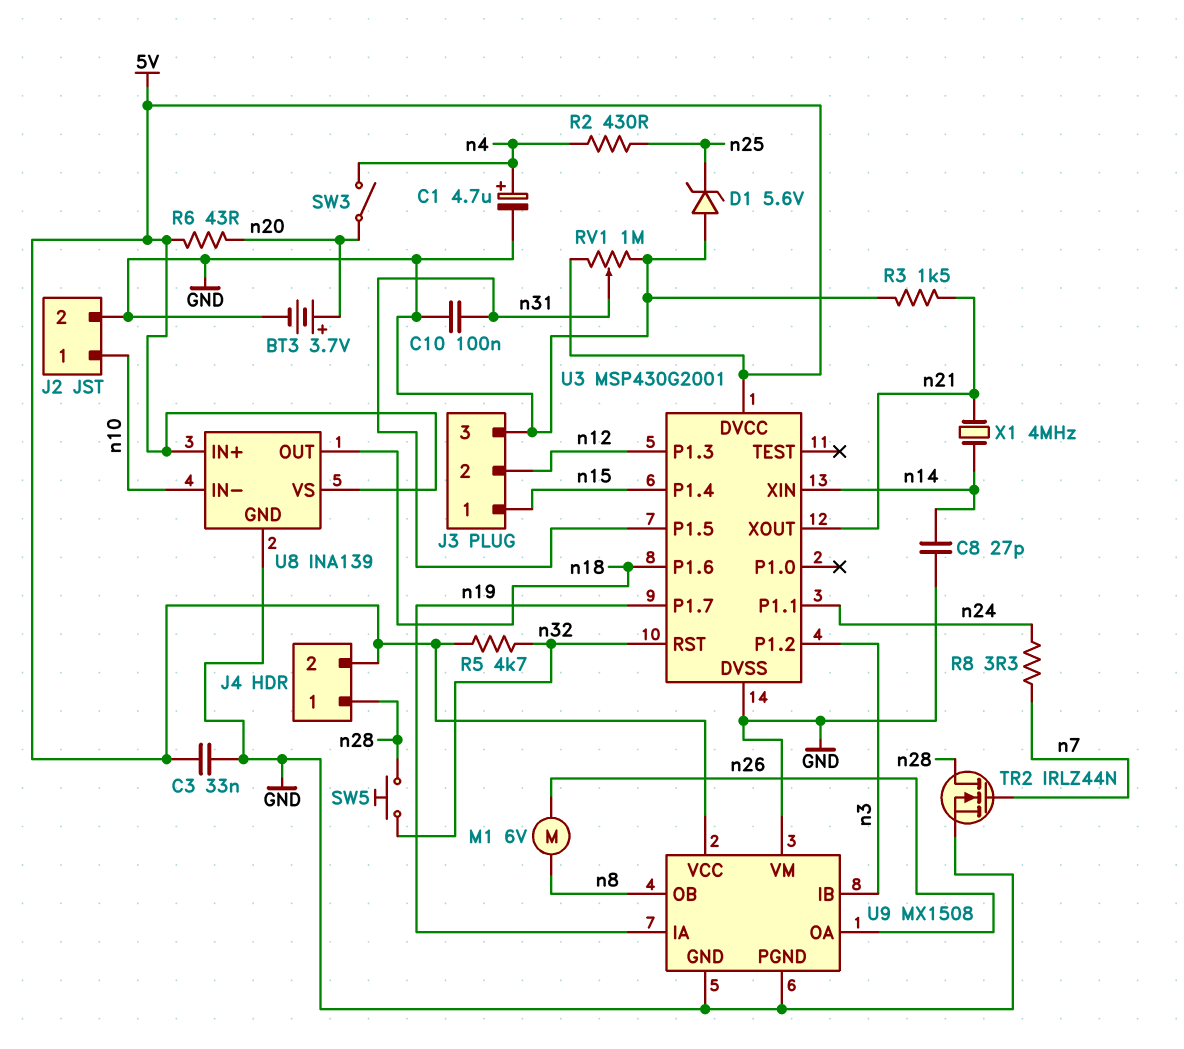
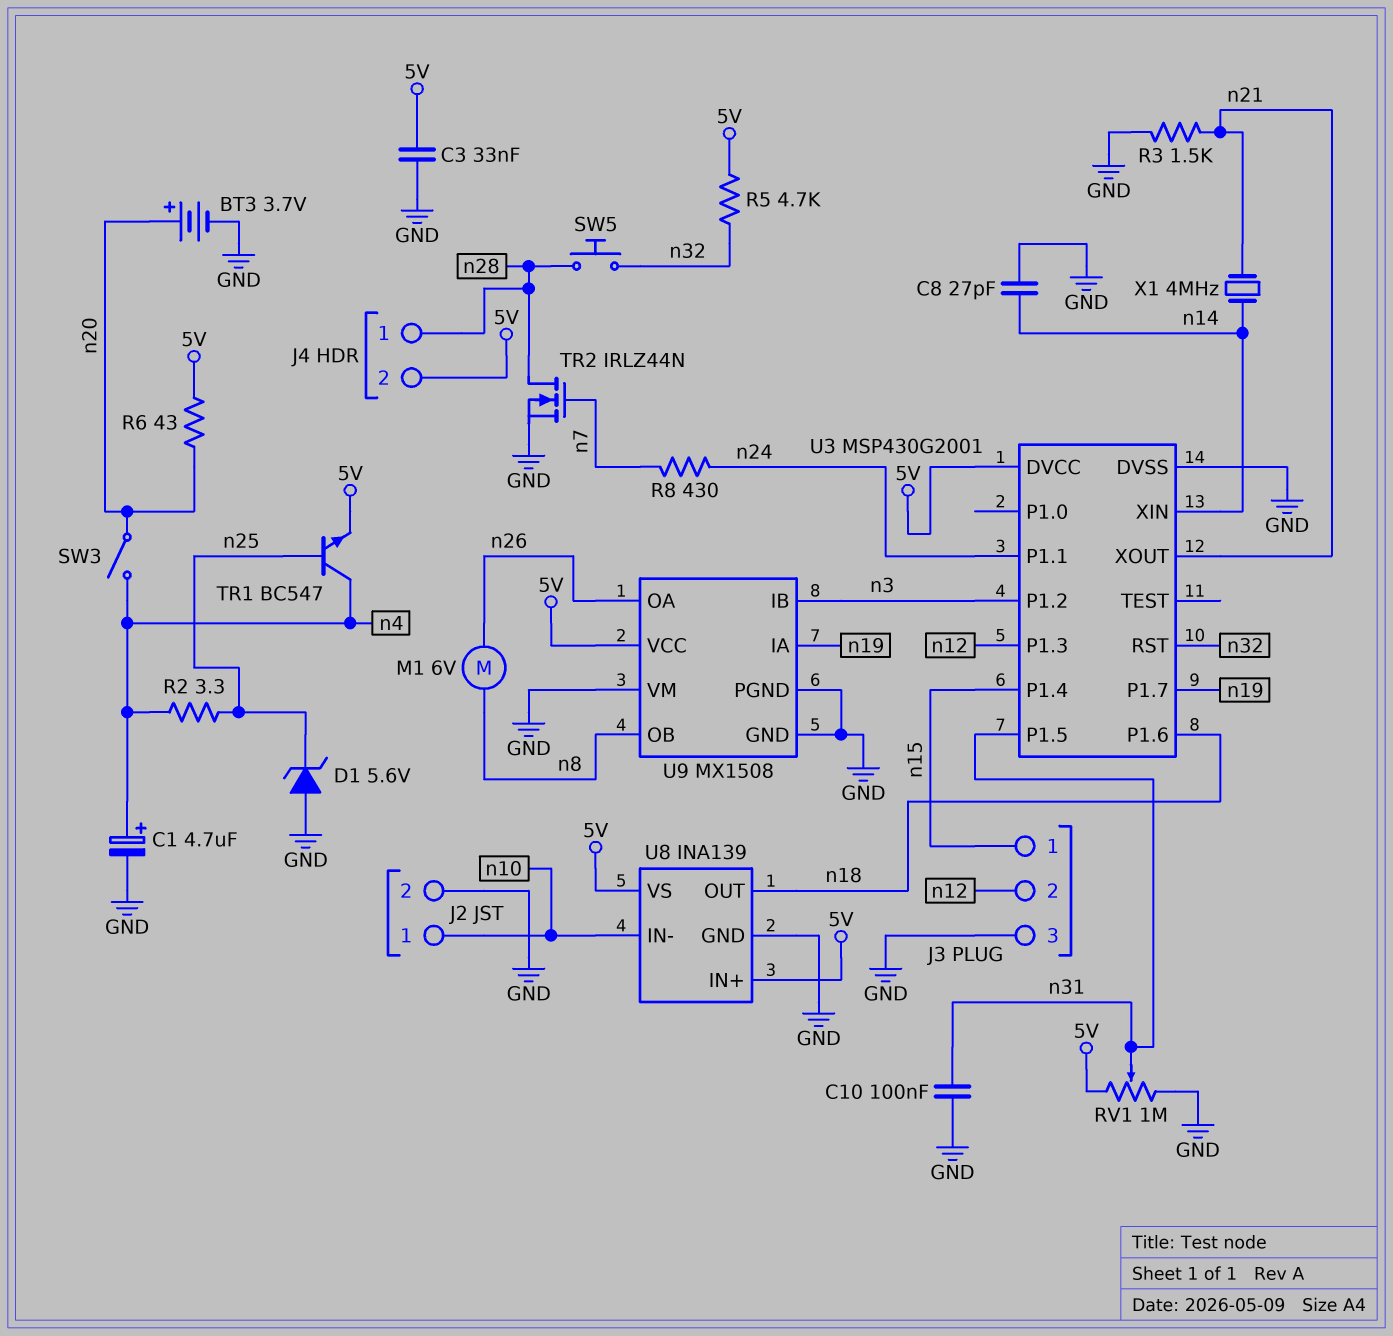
R2: 430 (n4, n25) -> 3.3 (n4, n25)
R8: 3.3 (n7, n24) -> 430 (n7, n24)
TR1: none -> NPN BC547 (B n25, C n4, E 5V)

